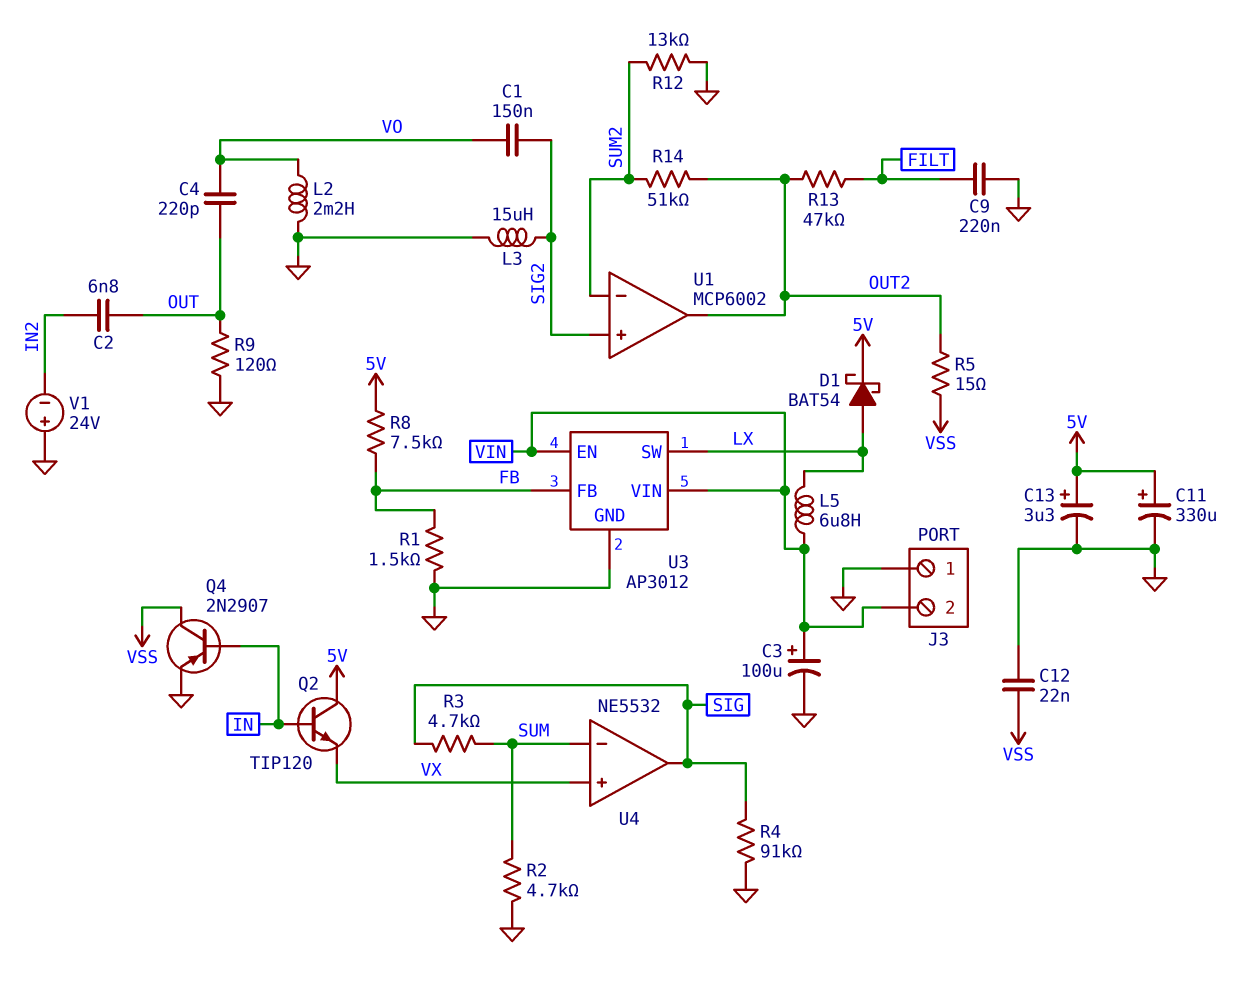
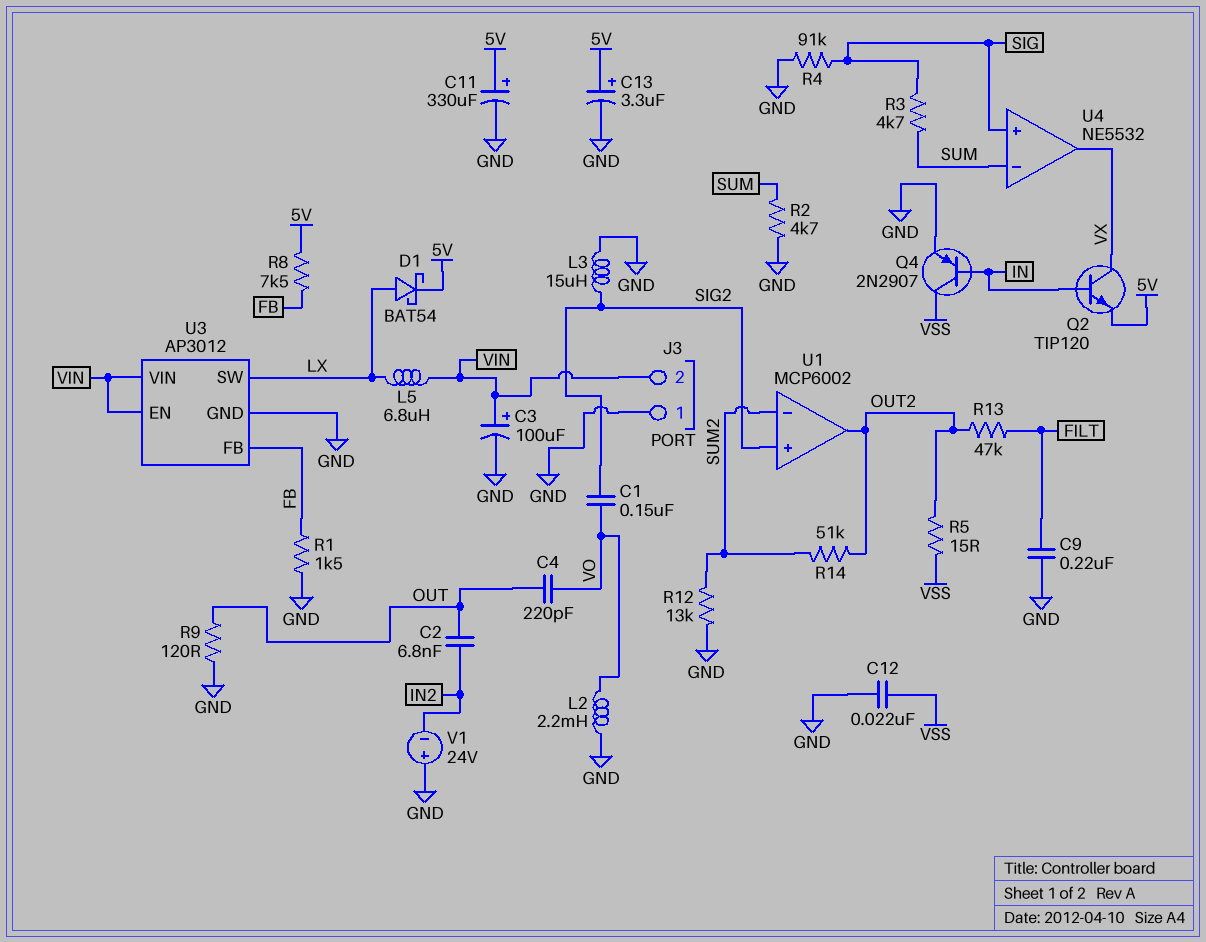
Q2: NPN TIP120 (B IN, C 5V, E VX) -> NPN TIP120 (B IN, C VX, E 5V)
U4 pin in+: VX -> SIG
U4 pin out: SIG -> VX

